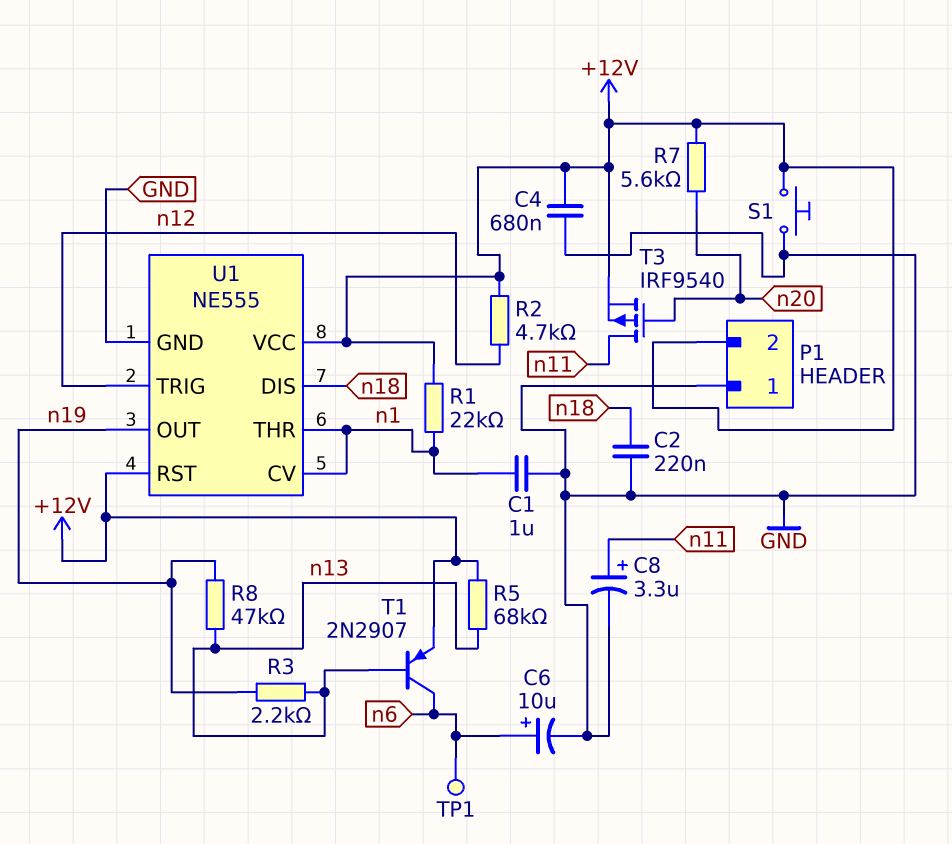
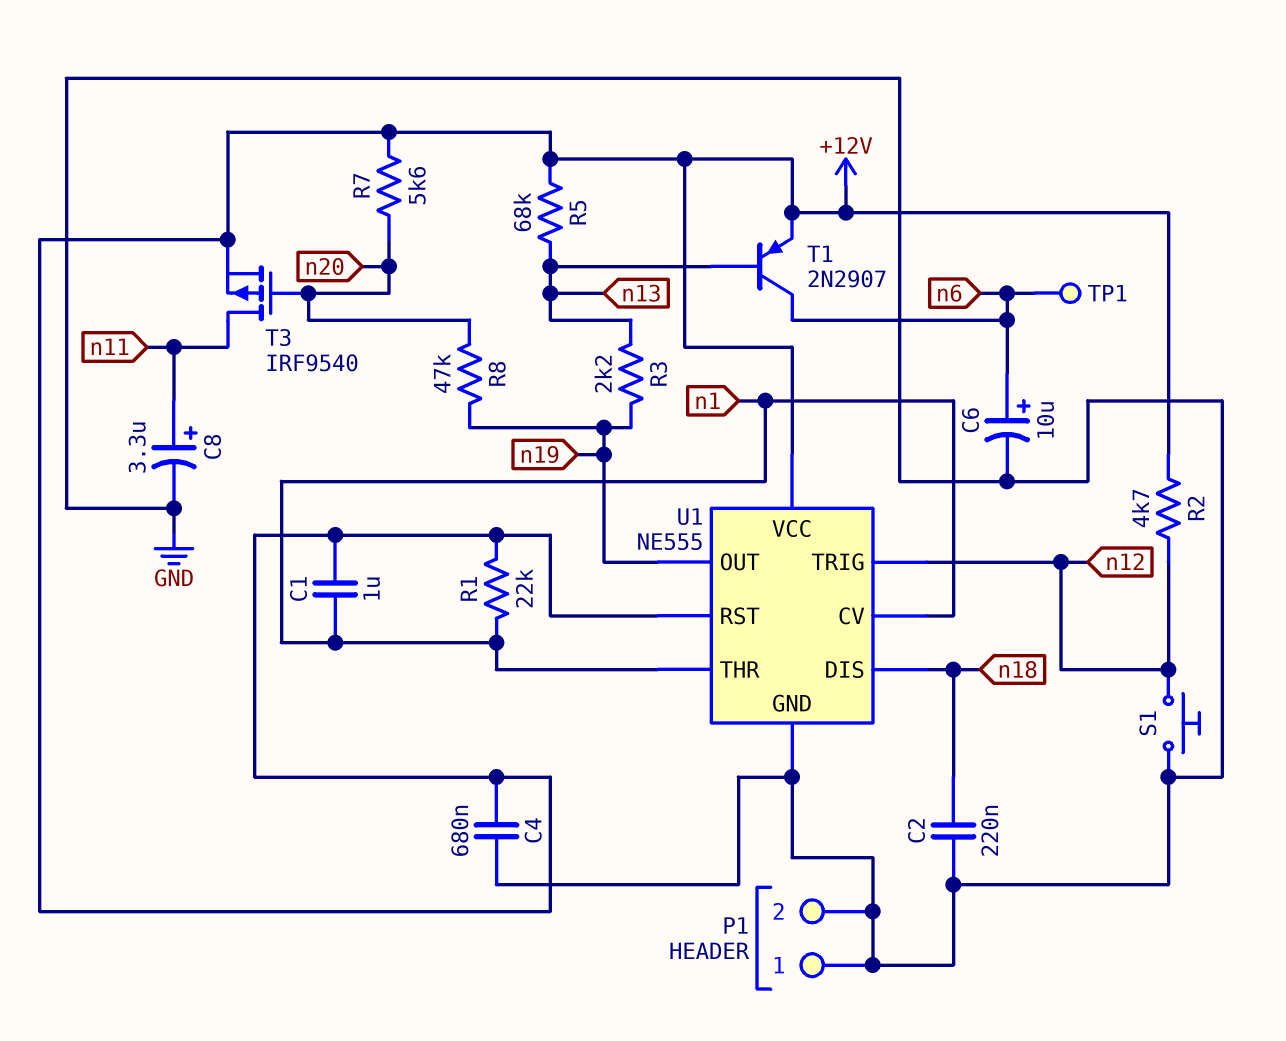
C1: 1uF (GND, n1) -> 1uF (+12V, n1)
P1 pin 2: +12V -> GND
R8: 47k (n13, n19) -> 47k (n19, n20)
S1: button (+12V, GND) -> button (GND, n12)

